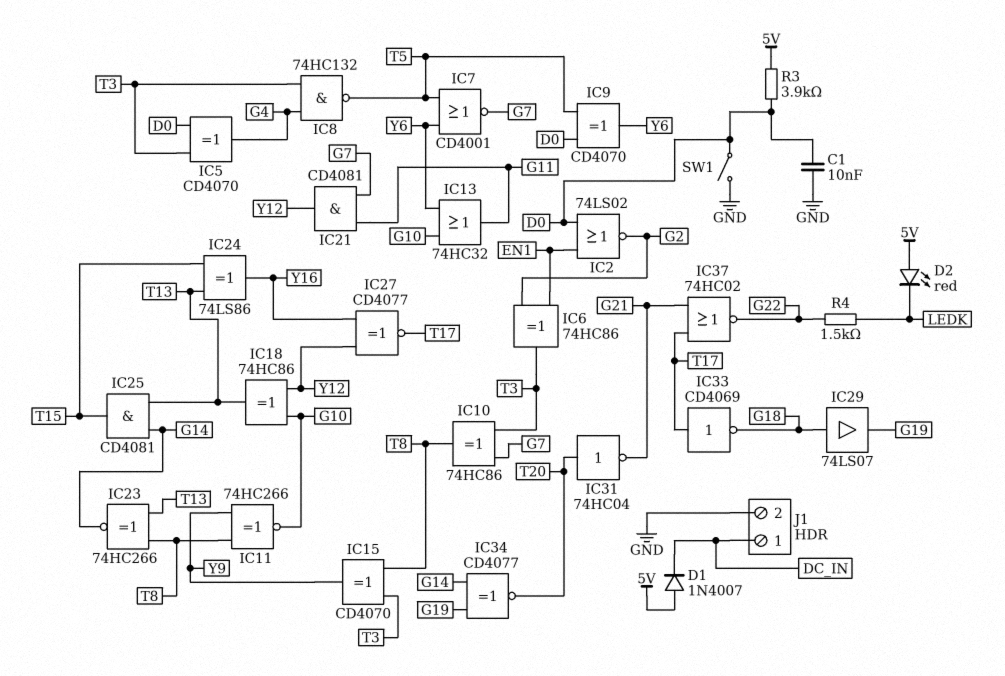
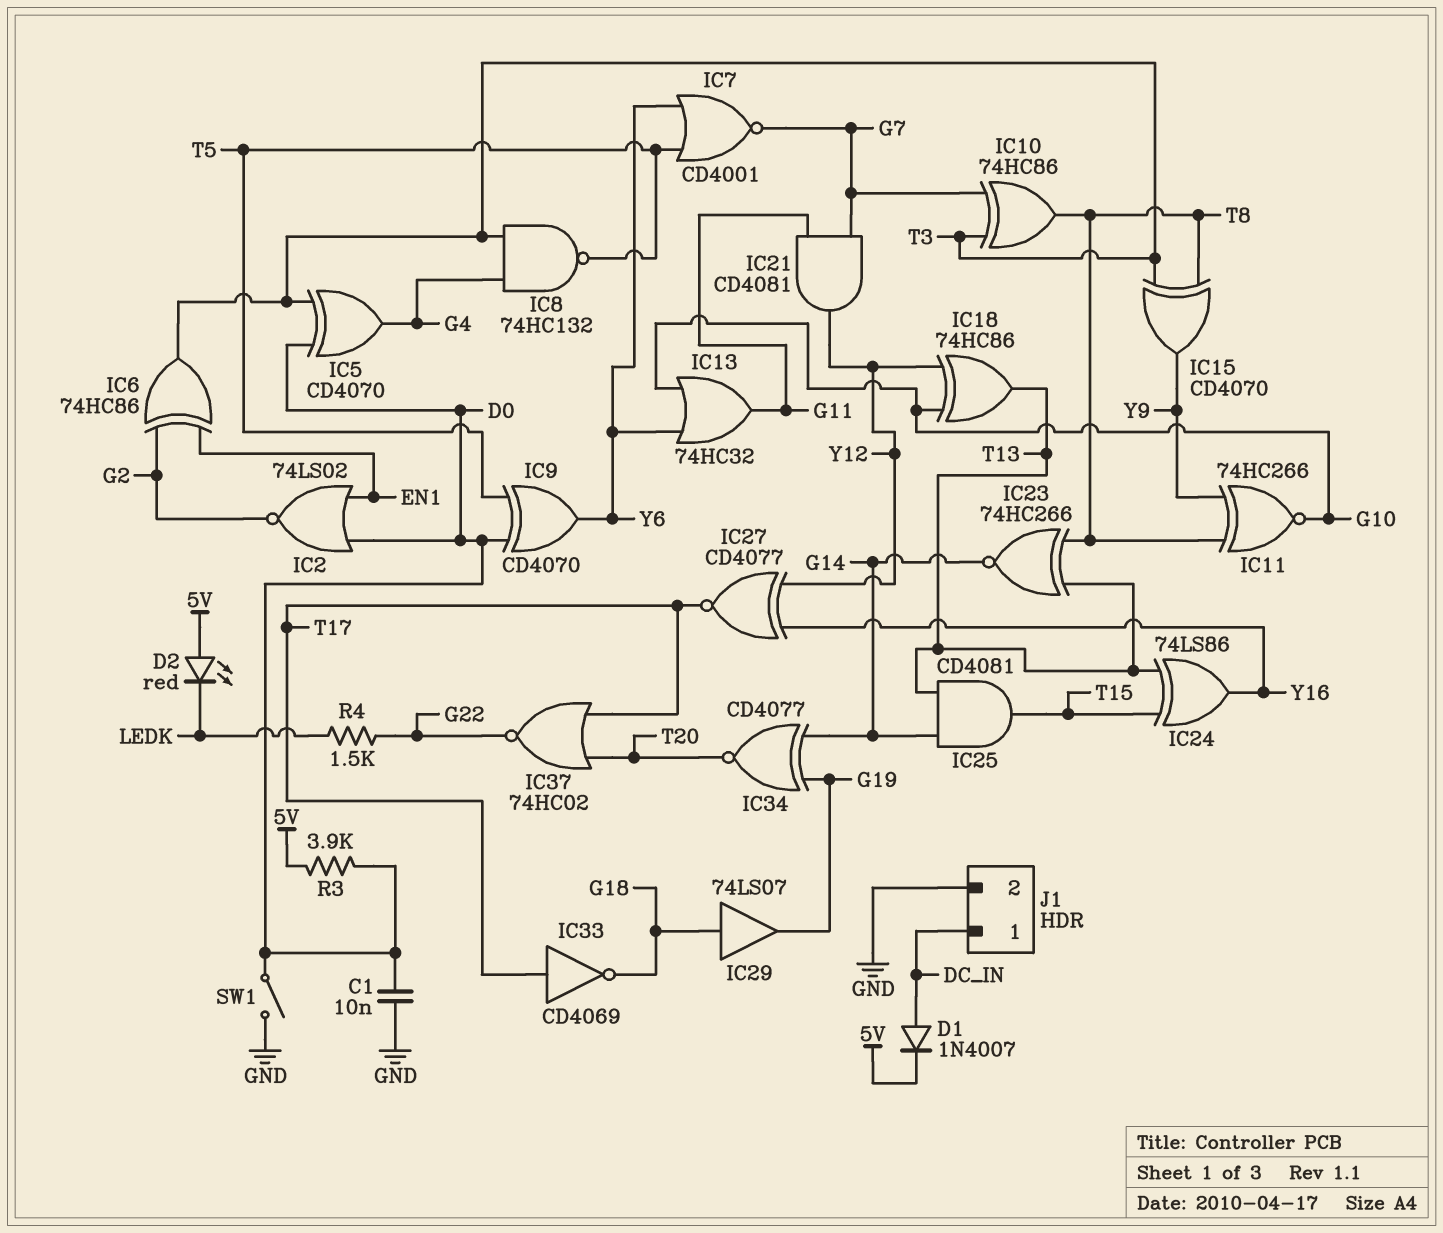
D1: diode 1N4007 (A 5V, K DC_IN) -> diode 1N4007 (A DC_IN, K 5V)
IC31: NOT 74HC04 (in T20, out G21) -> none
IC37: NOR 74HC02 (in G21, in T17, out G22) -> NOR 74HC02 (in T17, in T20, out G22)

